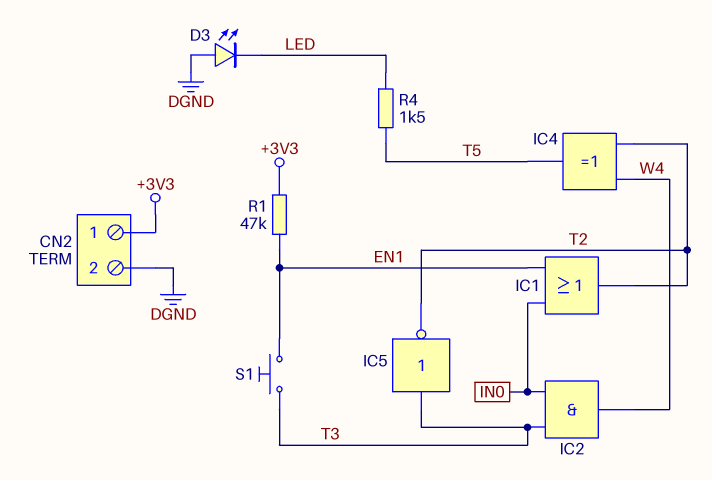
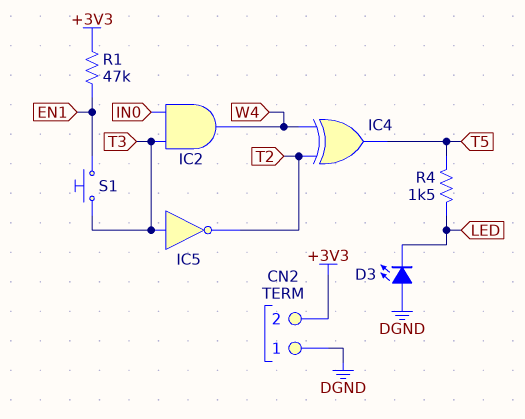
CN2 pin 1: +3V3 -> DGND
CN2 pin 2: DGND -> +3V3
IC1: OR (in EN1, in IN0, out T2) -> none

